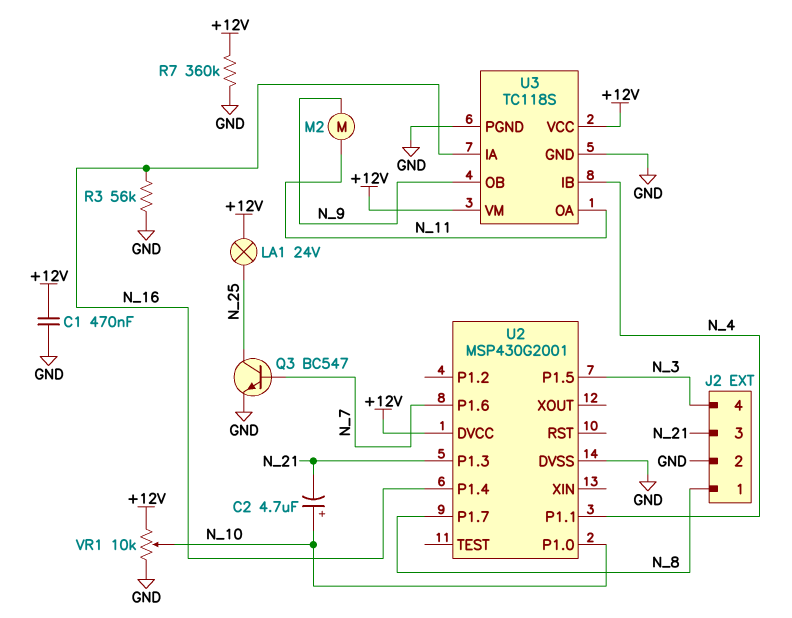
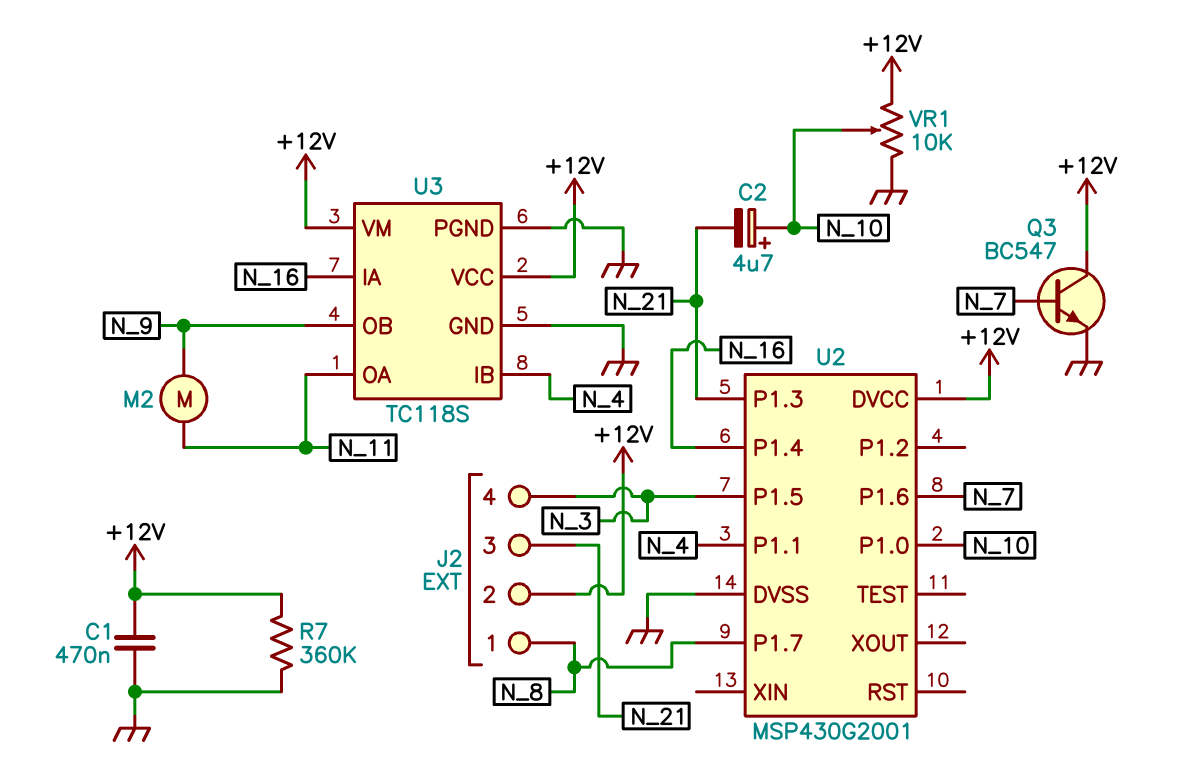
J2 pin 2: GND -> +12V
LA1: lamp 24V (+12V, N_25) -> none
Q3: NPN BC547 (B N_7, C N_25, E GND) -> NPN BC547 (B N_7, C +12V, E GND)
R3: 56k (GND, N_16) -> none

